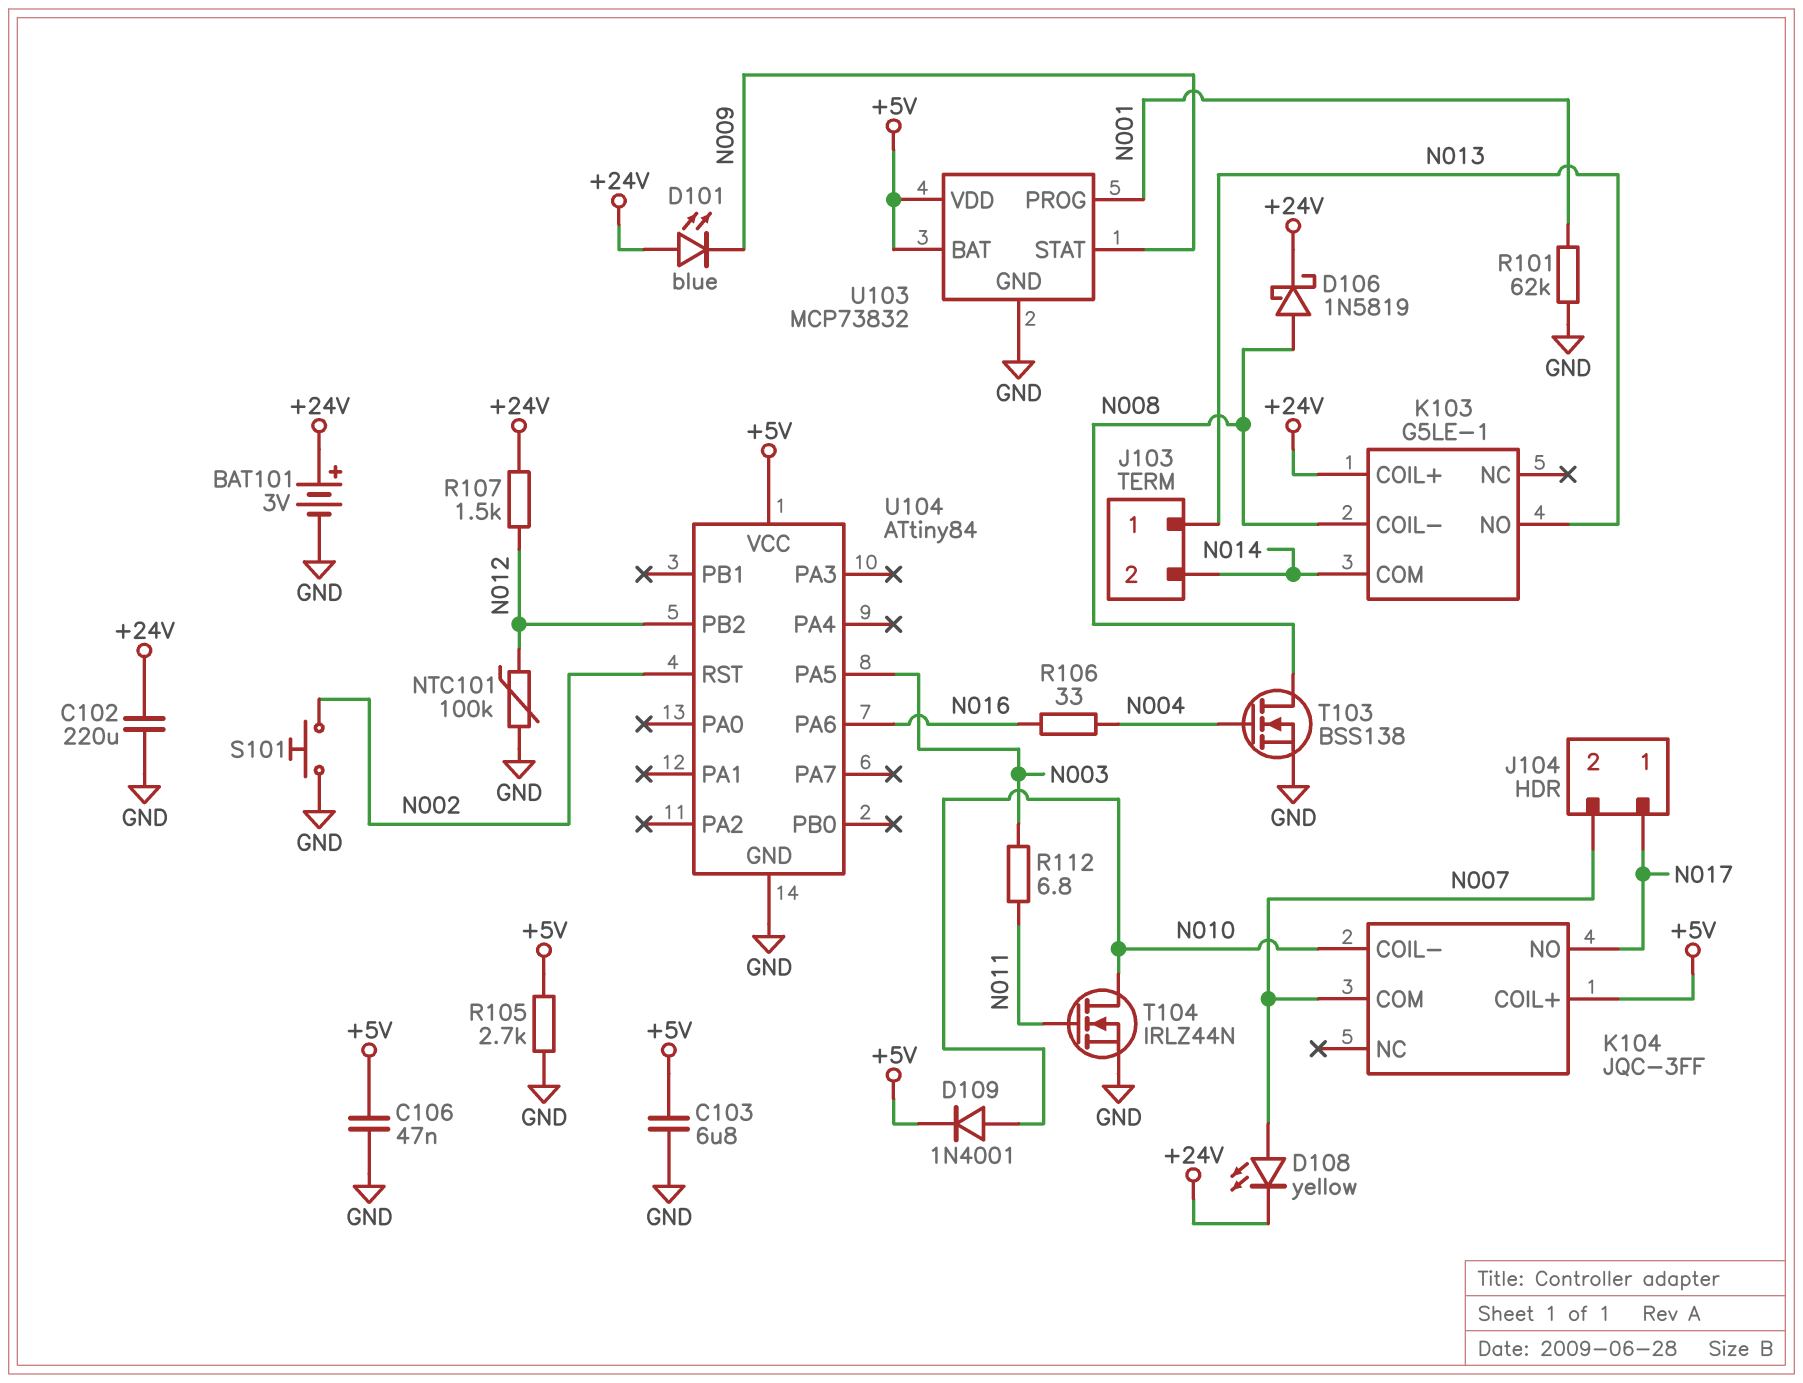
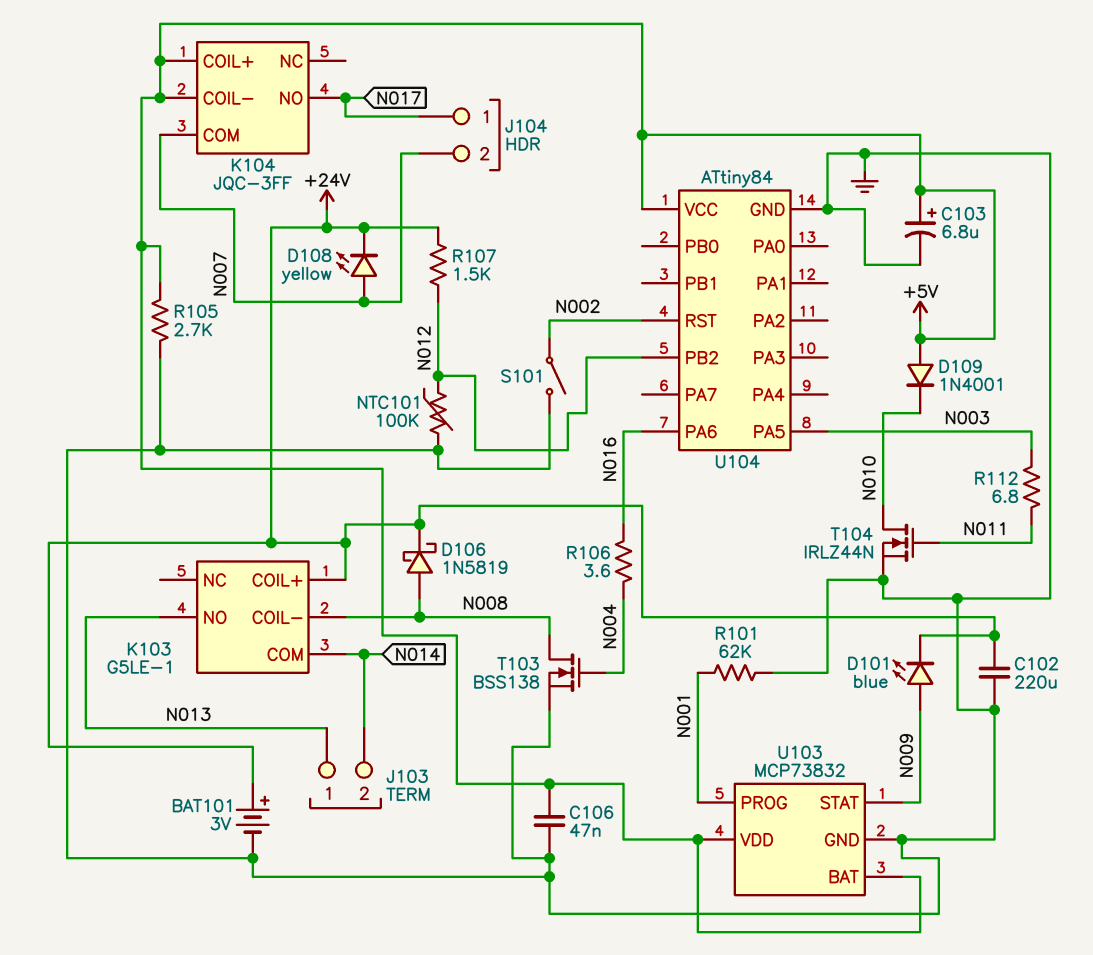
C103: 6.8uF (+5V, GND) -> 6.8uF (plus +5V, minus GND)
D101: LED blue (A +24V, K N009) -> LED blue (A N009, K +24V)
D109: diode 1N4001 (A N010, K +5V) -> diode 1N4001 (A +5V, K N010)
K104 pin COIL-: N010 -> +5V
R106: 33 (N004, N016) -> 3.6 (N004, N016)
S101: button (GND, N002) -> switch (GND, N002)

